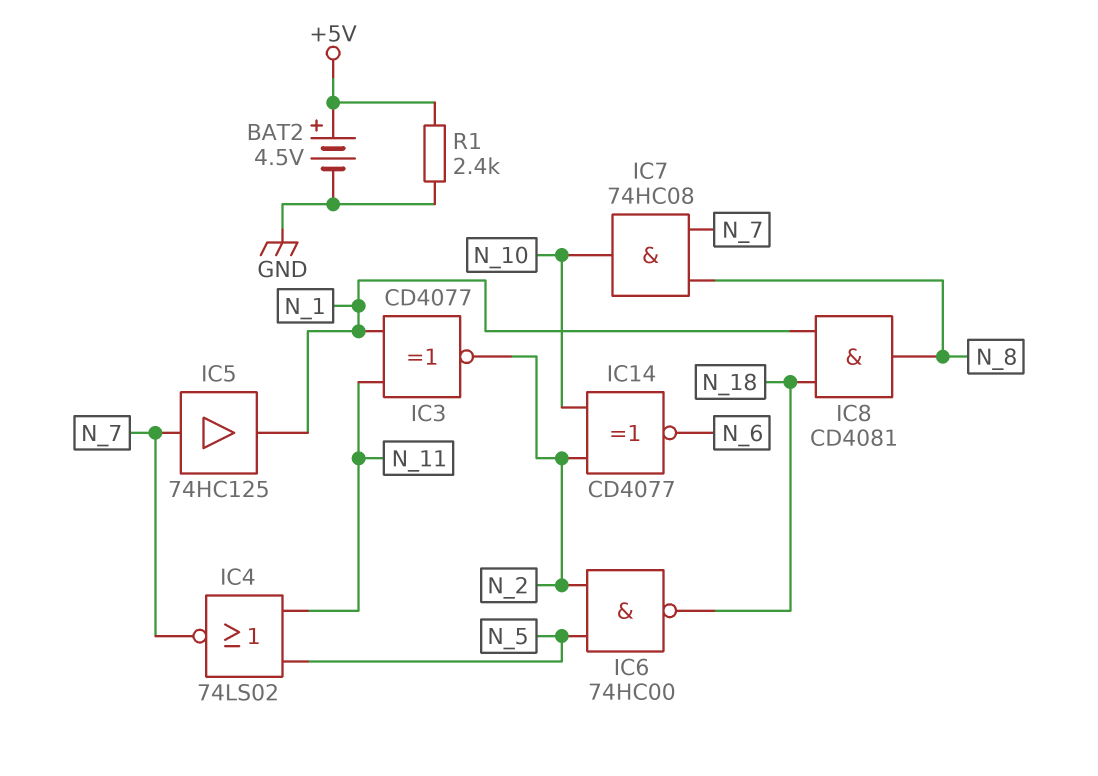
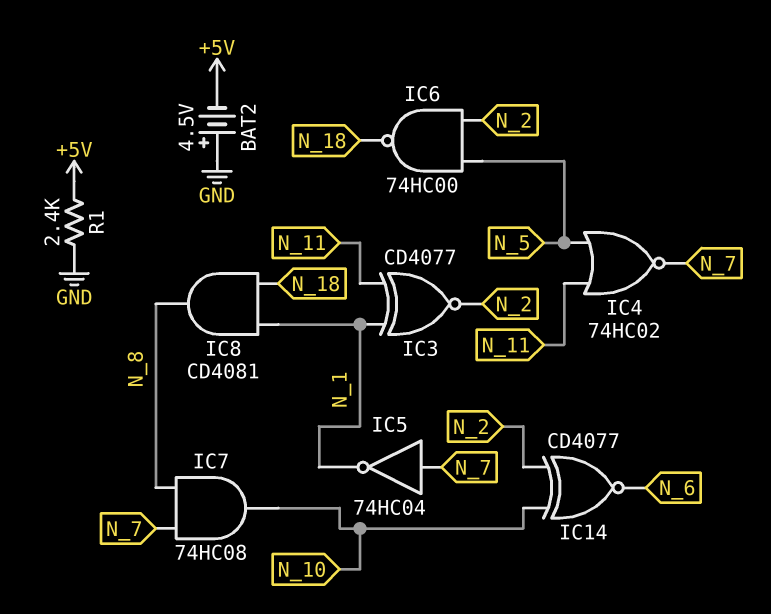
BAT2: 4.5V (plus +5V, minus GND) -> 4.5V (plus GND, minus +5V)
IC4: NOR 74LS02 (in N_5, in N_11, out N_7) -> NOR 74HC02 (in N_5, in N_11, out N_7)
IC5: buffer 74HC125 (in N_7, out N_1) -> NOT 74HC04 (in N_7, out N_1)

